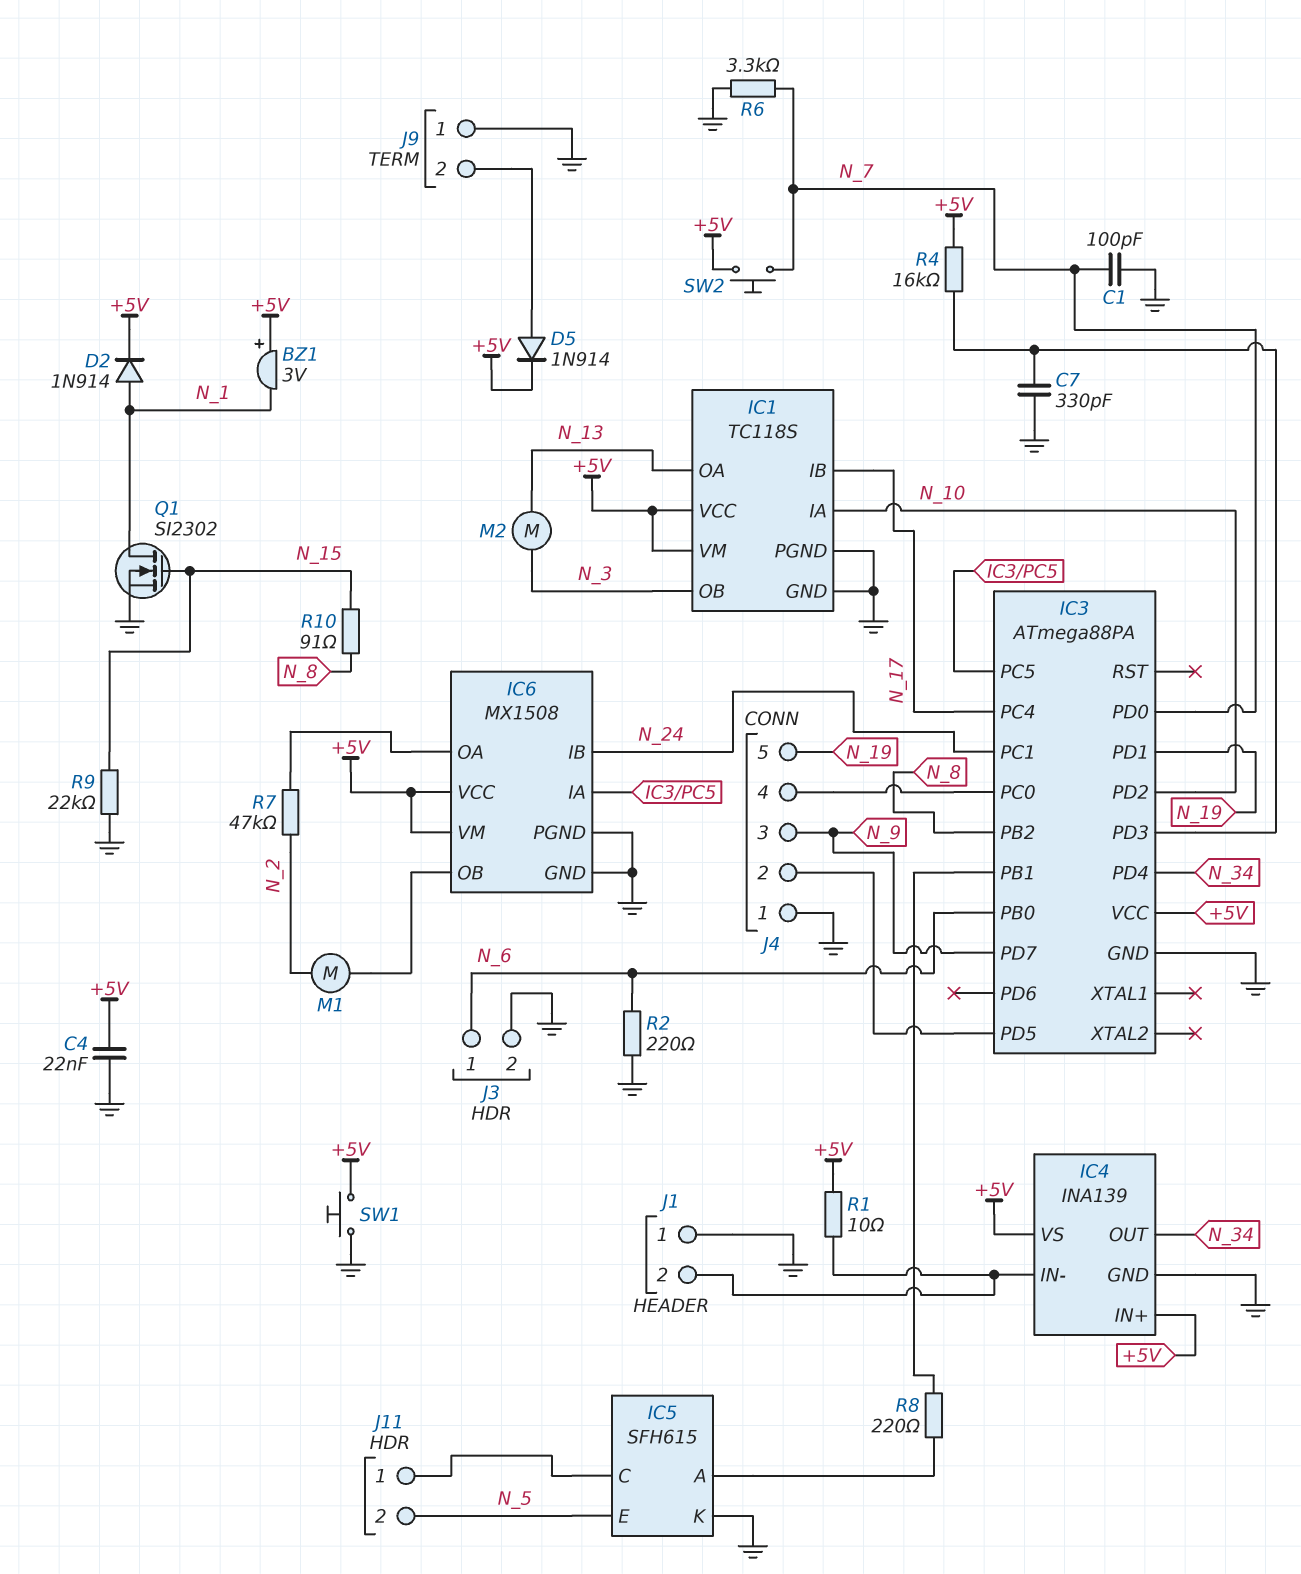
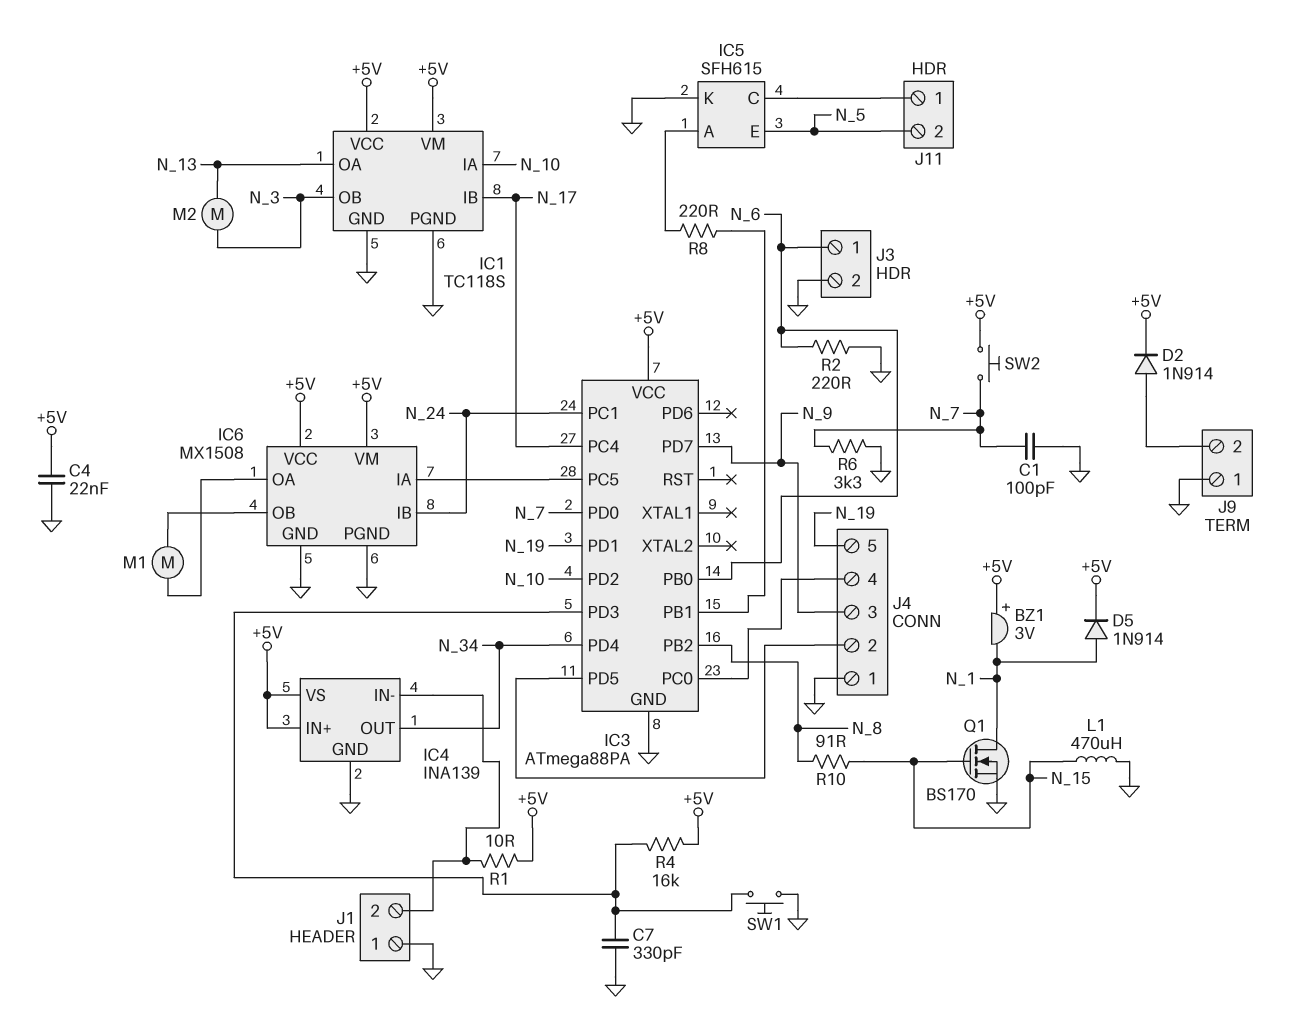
D2: diode 1N914 (A N_1, K +5V) -> diode 1N914 (A J9/2, K +5V)
D5: diode 1N914 (A J9/2, K +5V) -> diode 1N914 (A N_1, K +5V)
L1: none -> 470uH (GND, N_15)
M1: motor (IC6/OB, N_2) -> motor (IC6/OA, IC6/OB)
Q1: NMOS SI2302 (G N_15, D N_1, S GND) -> NMOS BS170 (G N_15, D N_1, S GND)
R7: 47k (IC6/OA, N_2) -> none
R9: 22k (GND, N_15) -> none
SW1: button (+5V, GND) -> button (GND, IC3/PD3)

